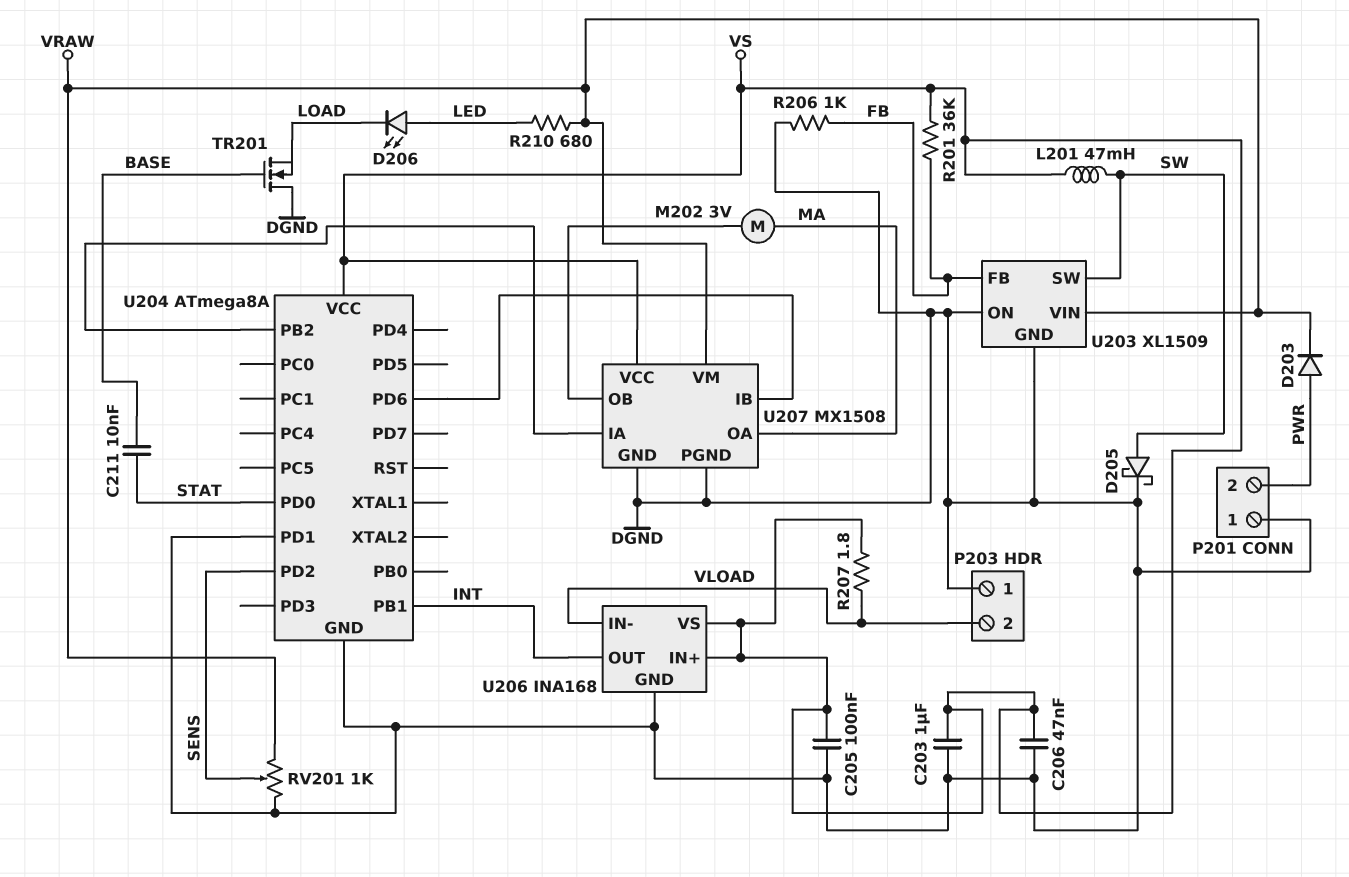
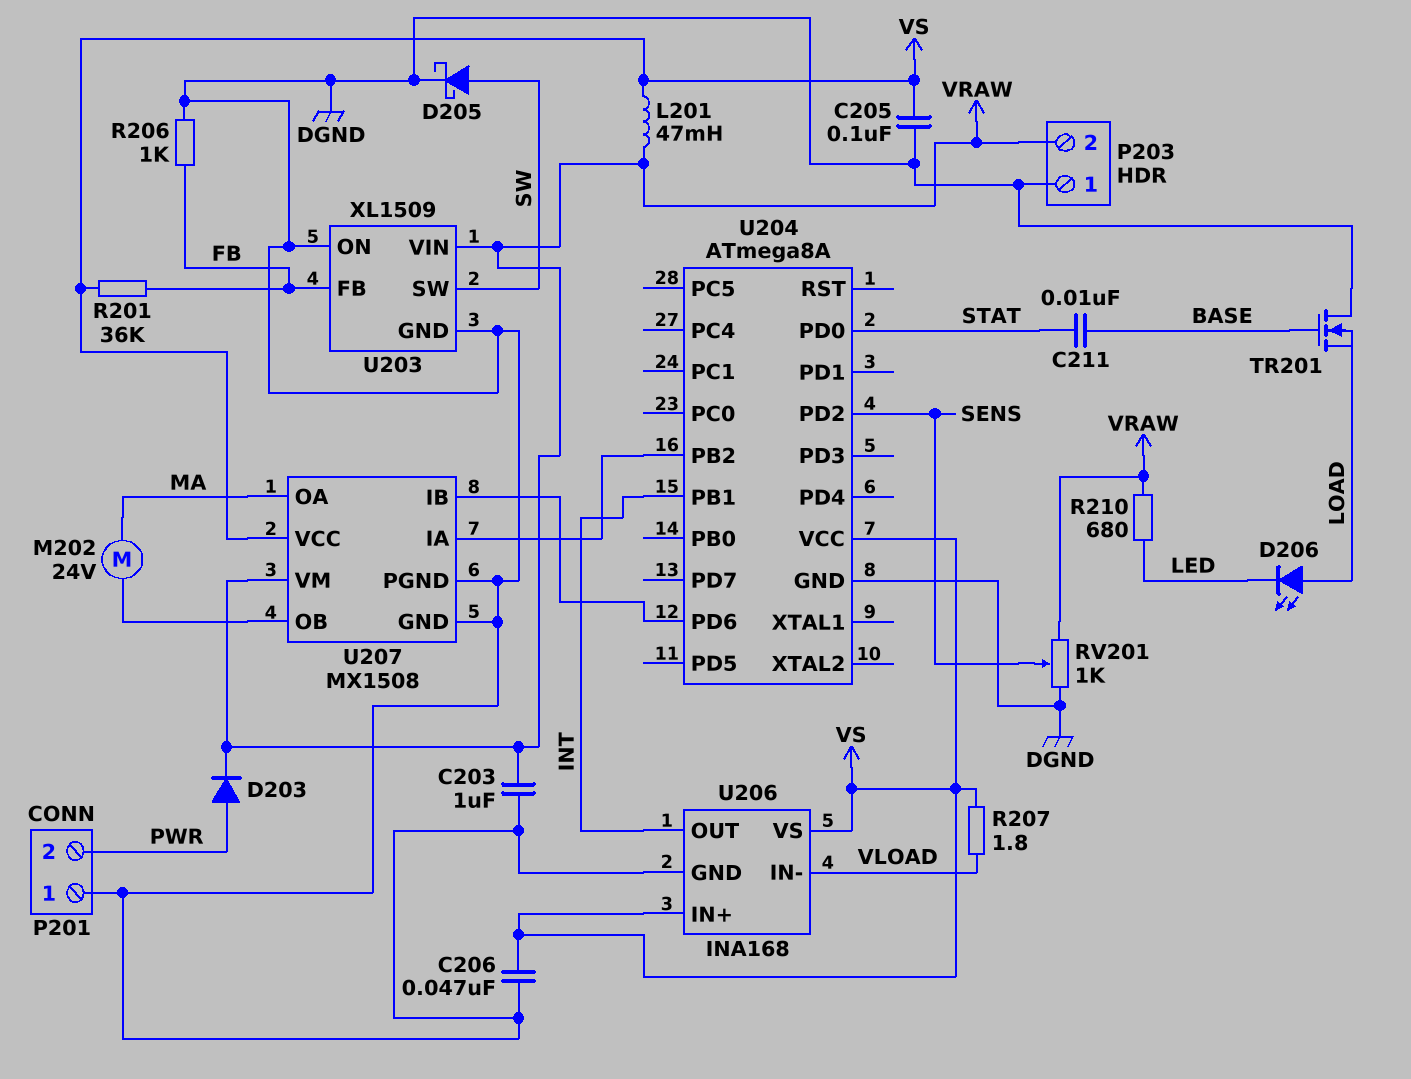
C203: 1uF (DGND, VS) -> 1uF (DGND, VRAW)
D206: LED (A LED, K LOAD) -> LED (A LOAD, K LED)
L201: 47mH (SW, VS) -> 47mH (VRAW, VS)
M202: motor 3V (MA, U207/OB) -> motor 24V (MA, U207/OB)
P203 pin 2: VLOAD -> VRAW
U204 pin PD1: DGND -> none

